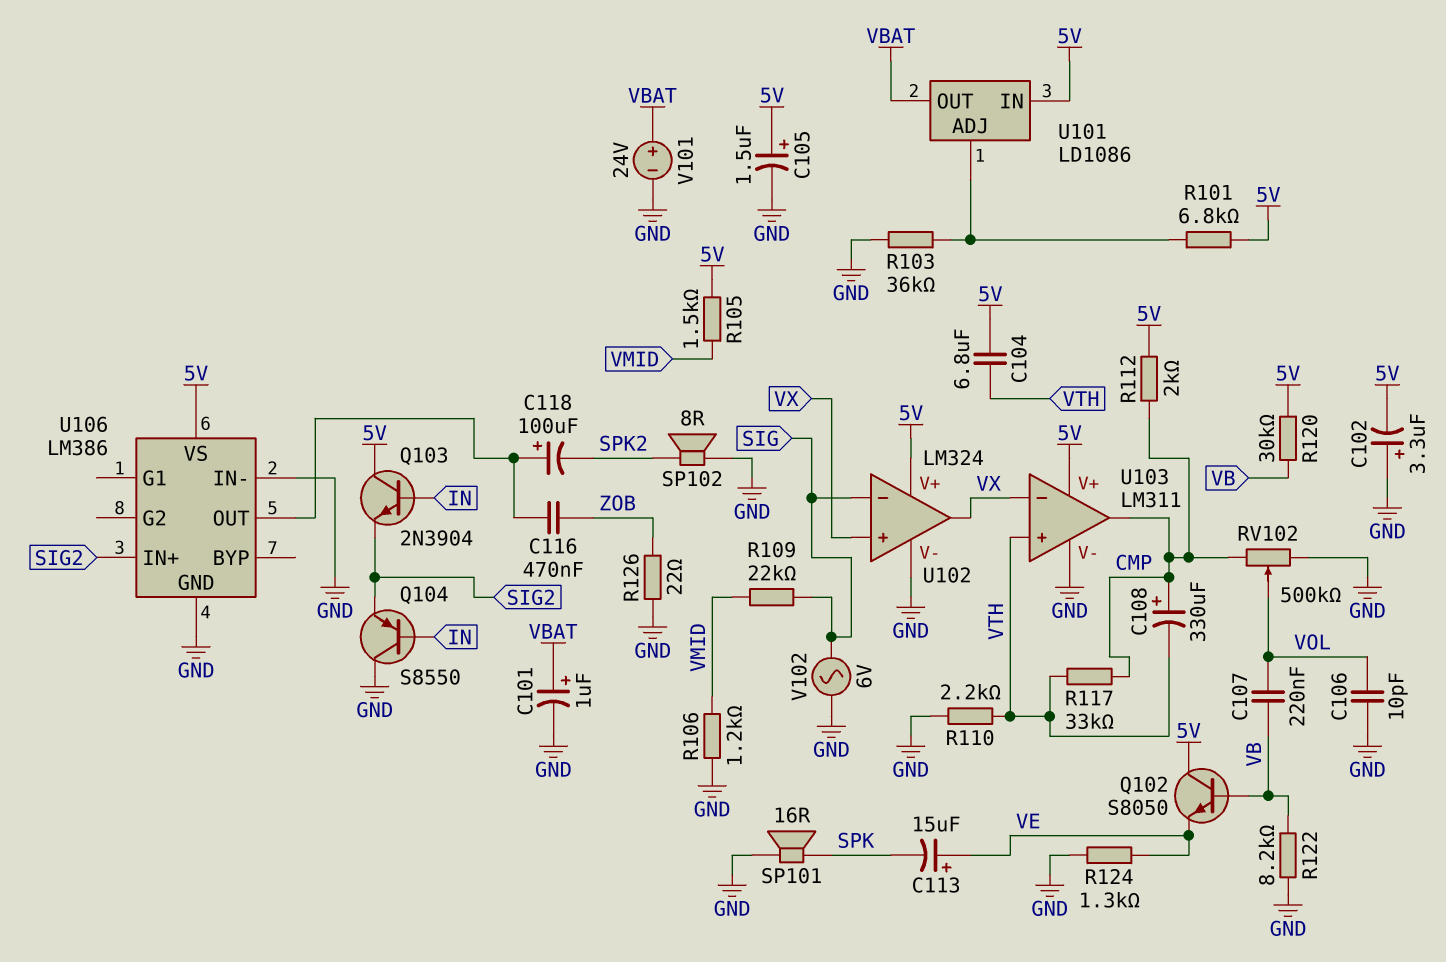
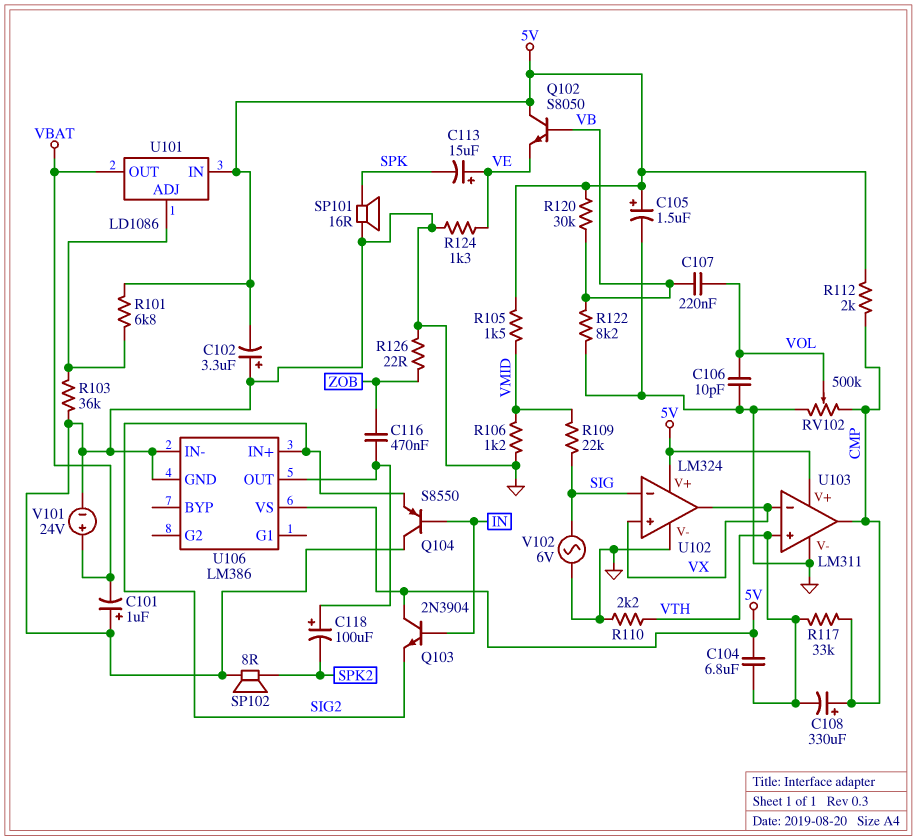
C101: 1uF (plus VBAT, minus GND) -> 1uF (plus GND, minus VBAT)

